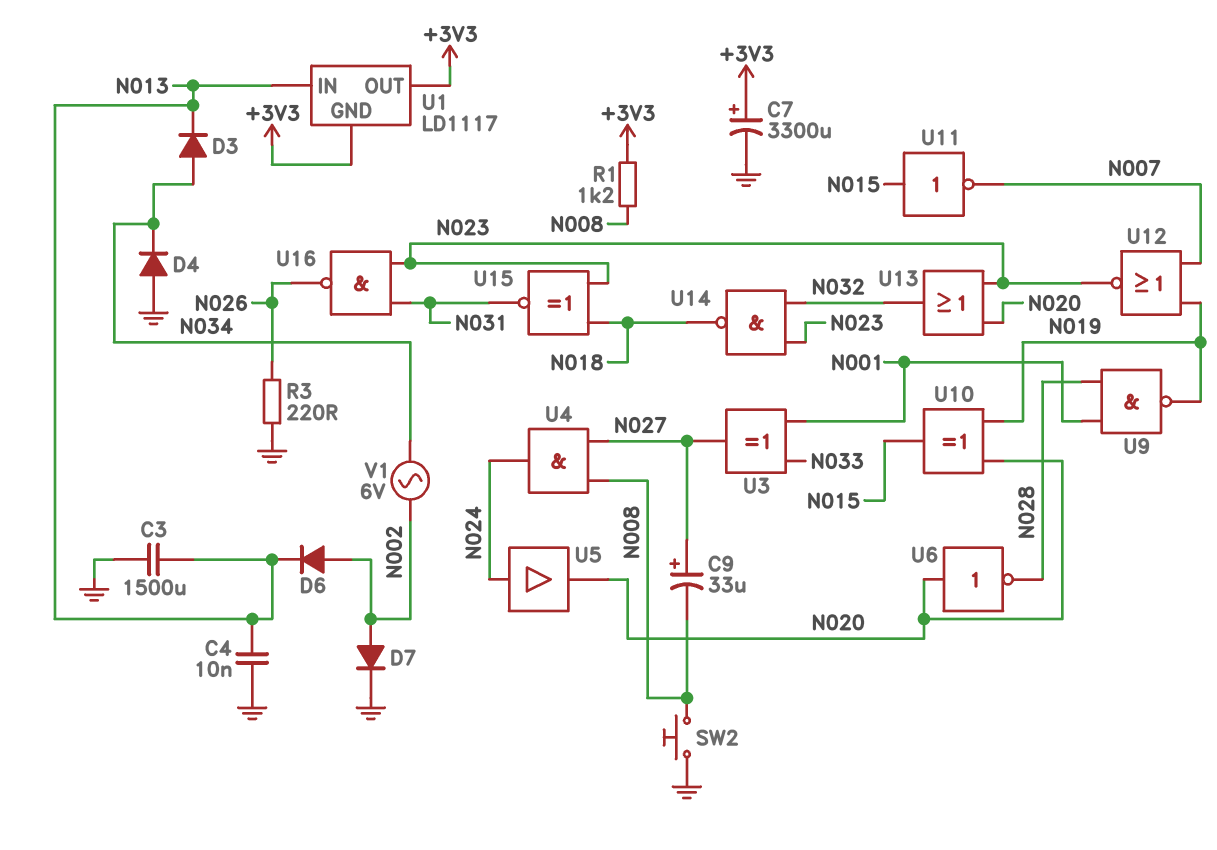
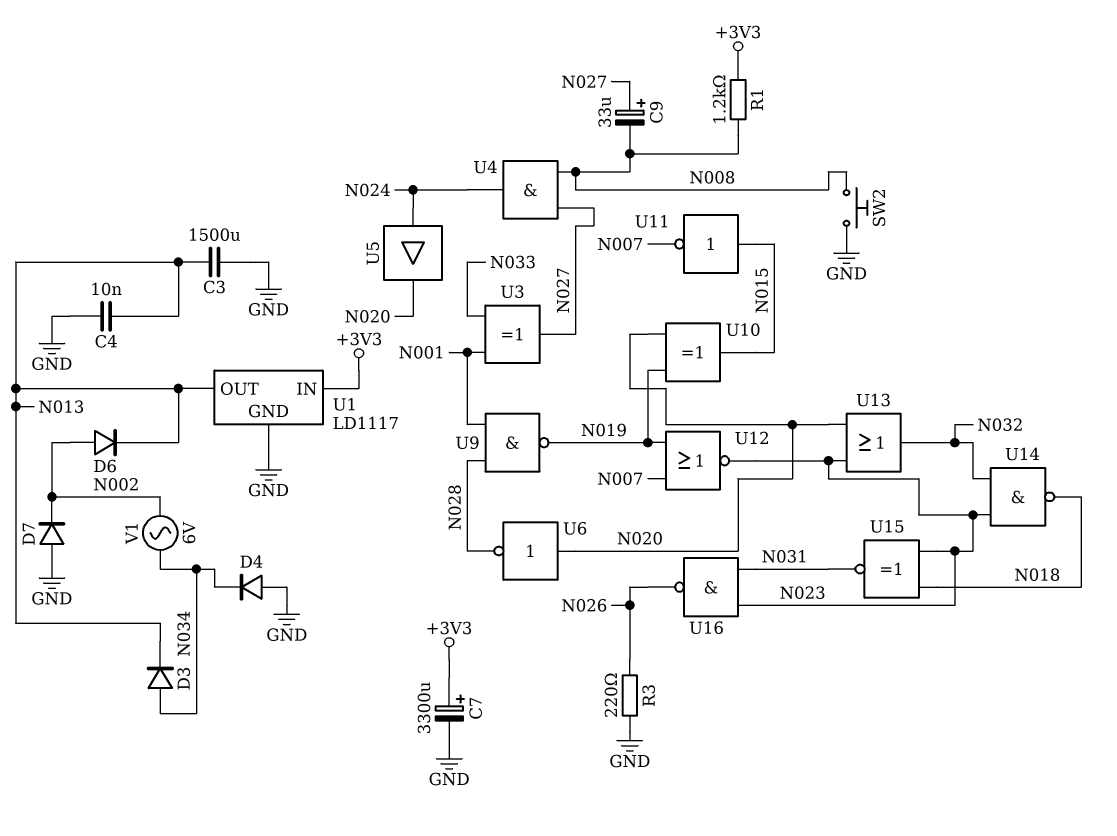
D7: diode (A N002, K GND) -> diode (A GND, K N002)
U1 pin GND: +3V3 -> GND
U1 pin IN: N013 -> +3V3
U1 pin OUT: +3V3 -> N013

